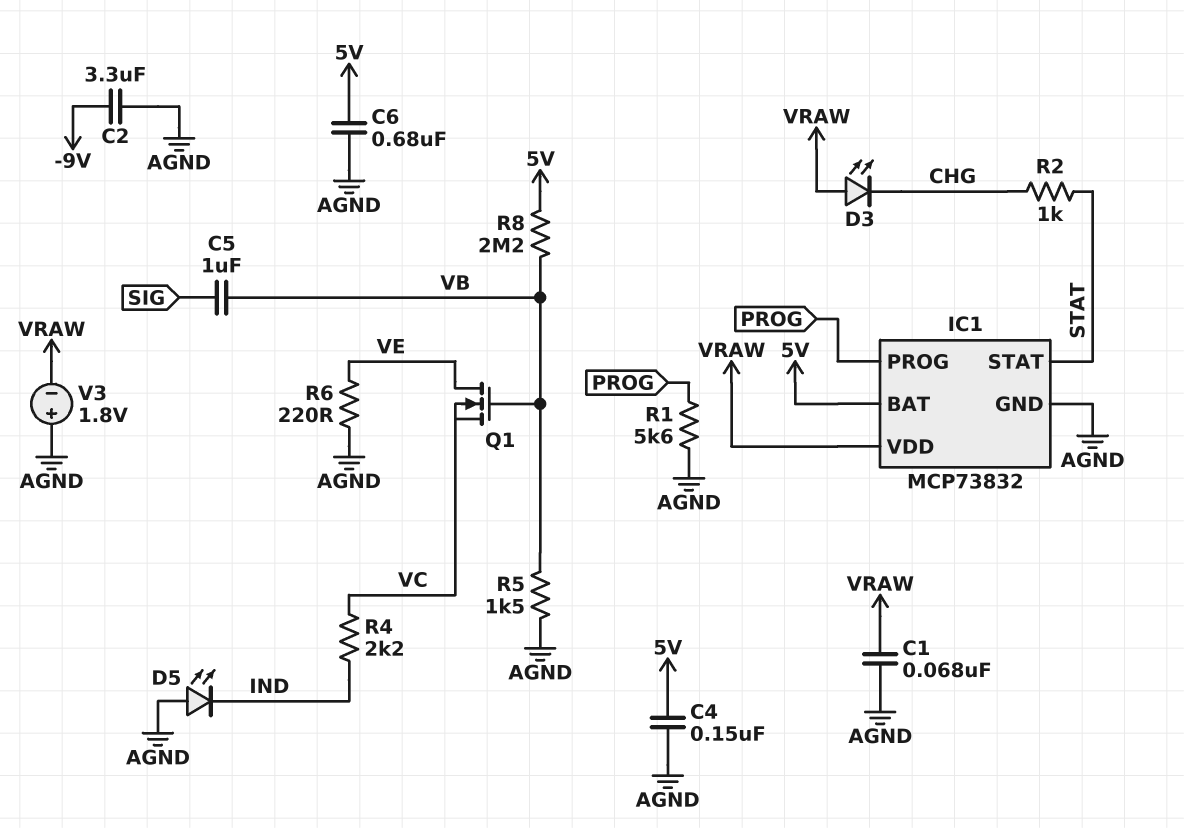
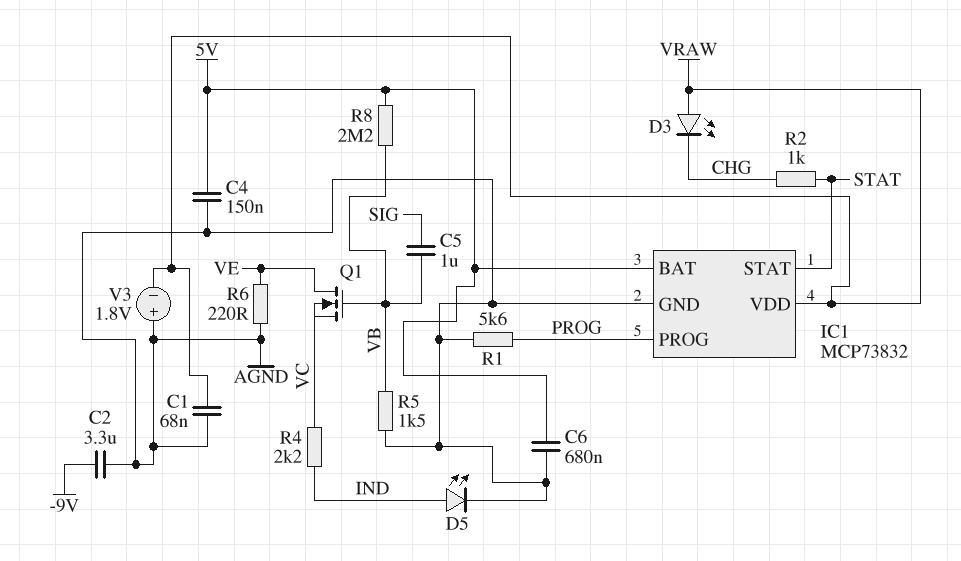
D5: LED (A AGND, K IND) -> LED (A IND, K AGND)

